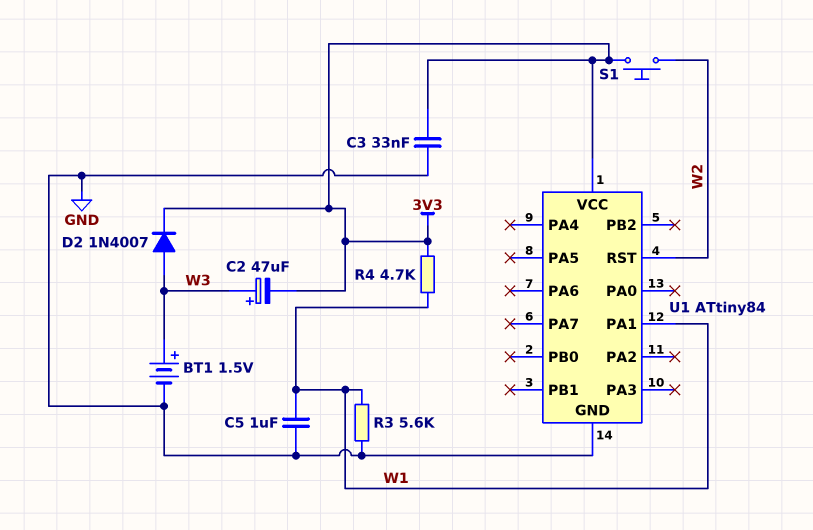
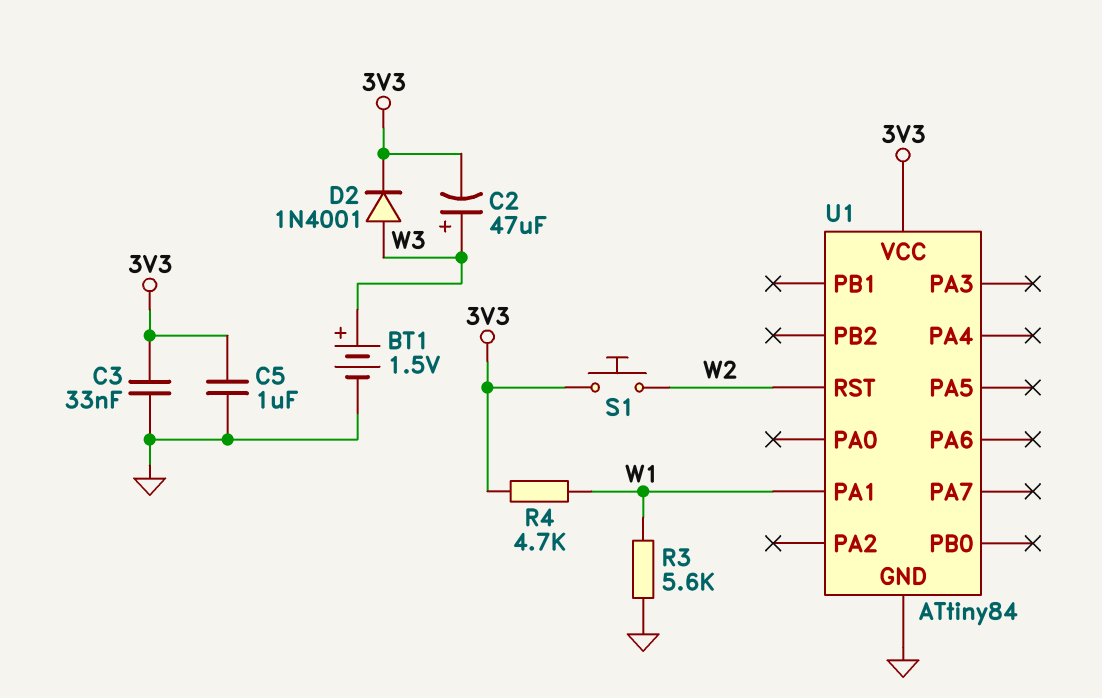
C5: 1uF (GND, W1) -> 1uF (3V3, GND)
D2: diode 1N4007 (A W3, K 3V3) -> diode 1N4001 (A W3, K 3V3)

